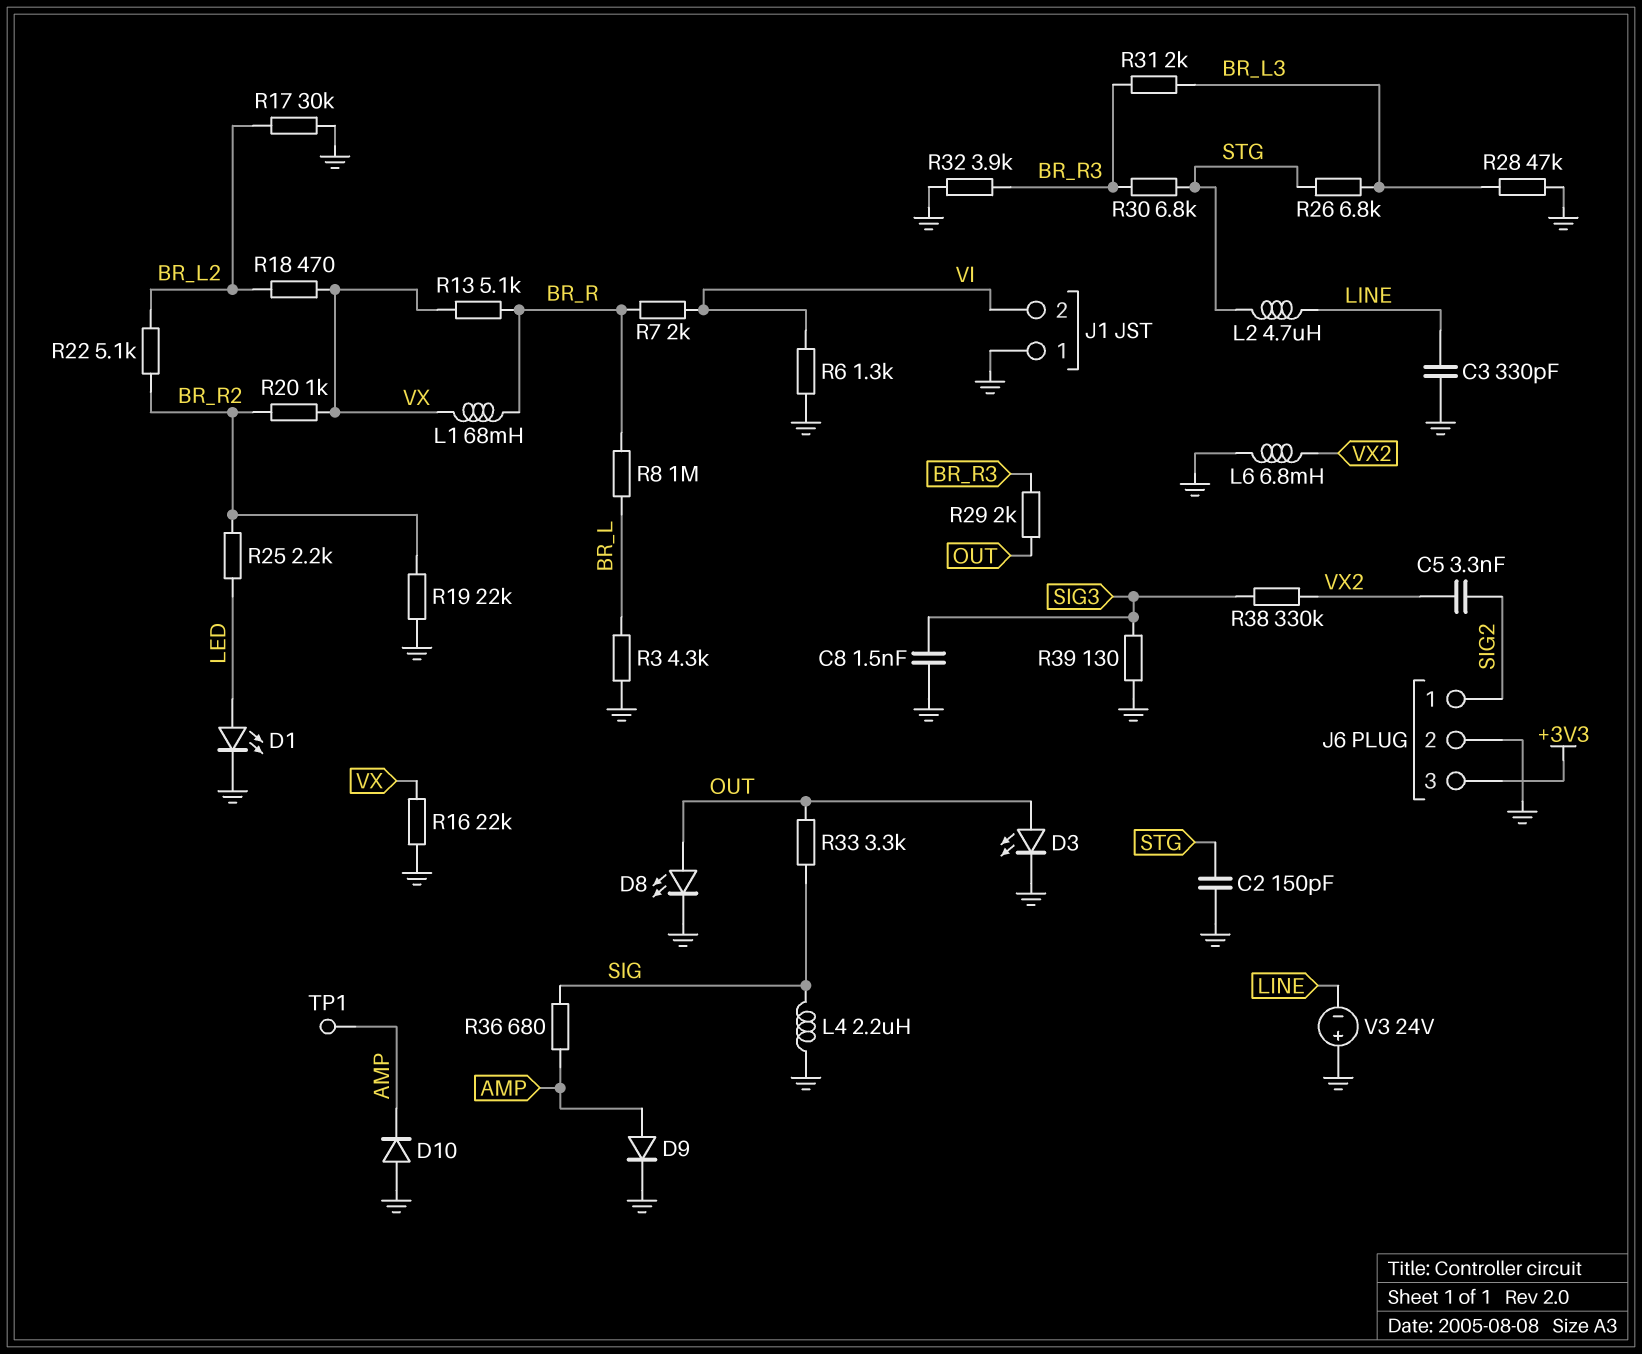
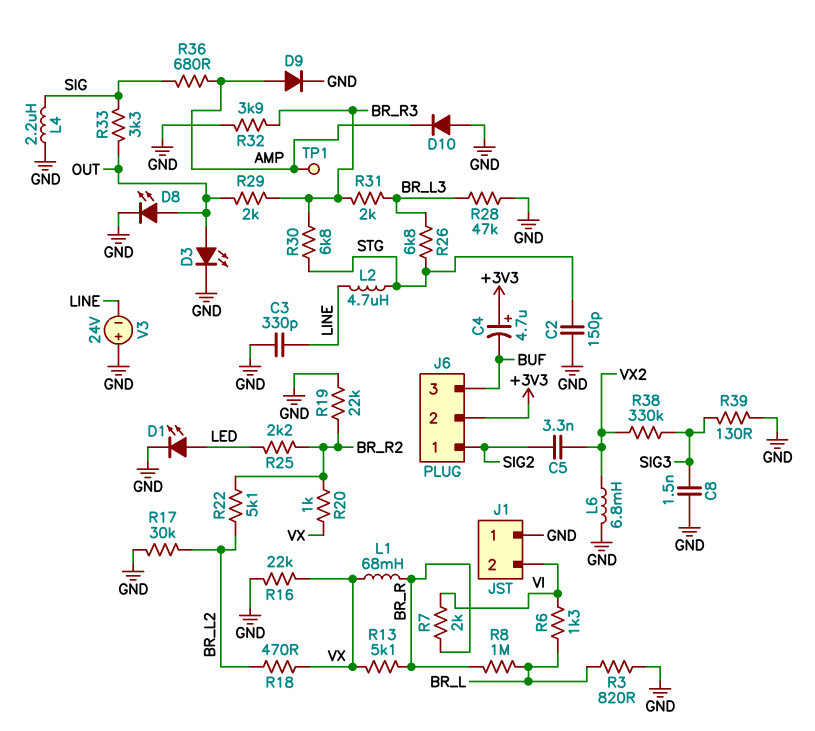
C4: none -> 4.7uF (plus +3V3, minus BUF)
J6 pin 2: GND -> +3V3
J6 pin 3: +3V3 -> BUF
R3: 4.3k (BR_L, GND) -> 820 (BR_L, GND)
R6: 1.3k (GND, VI) -> 1.3k (BR_L, VI)

